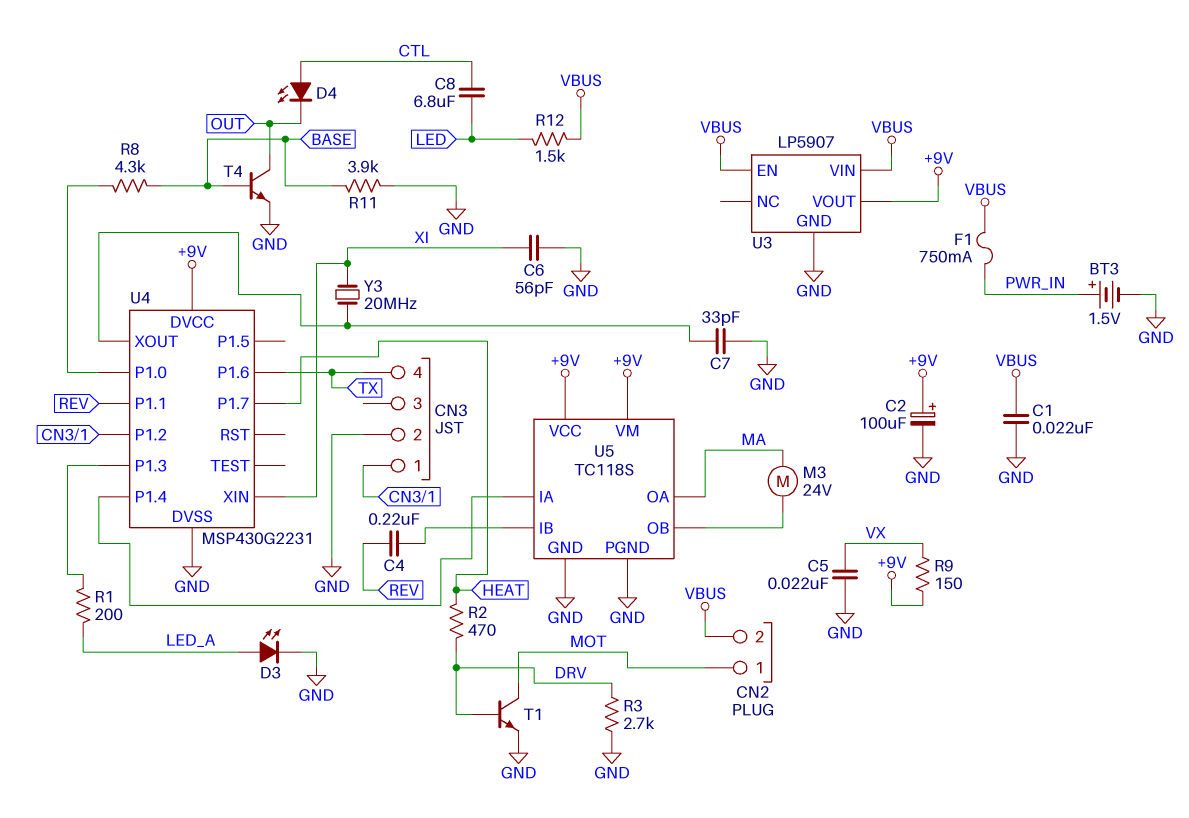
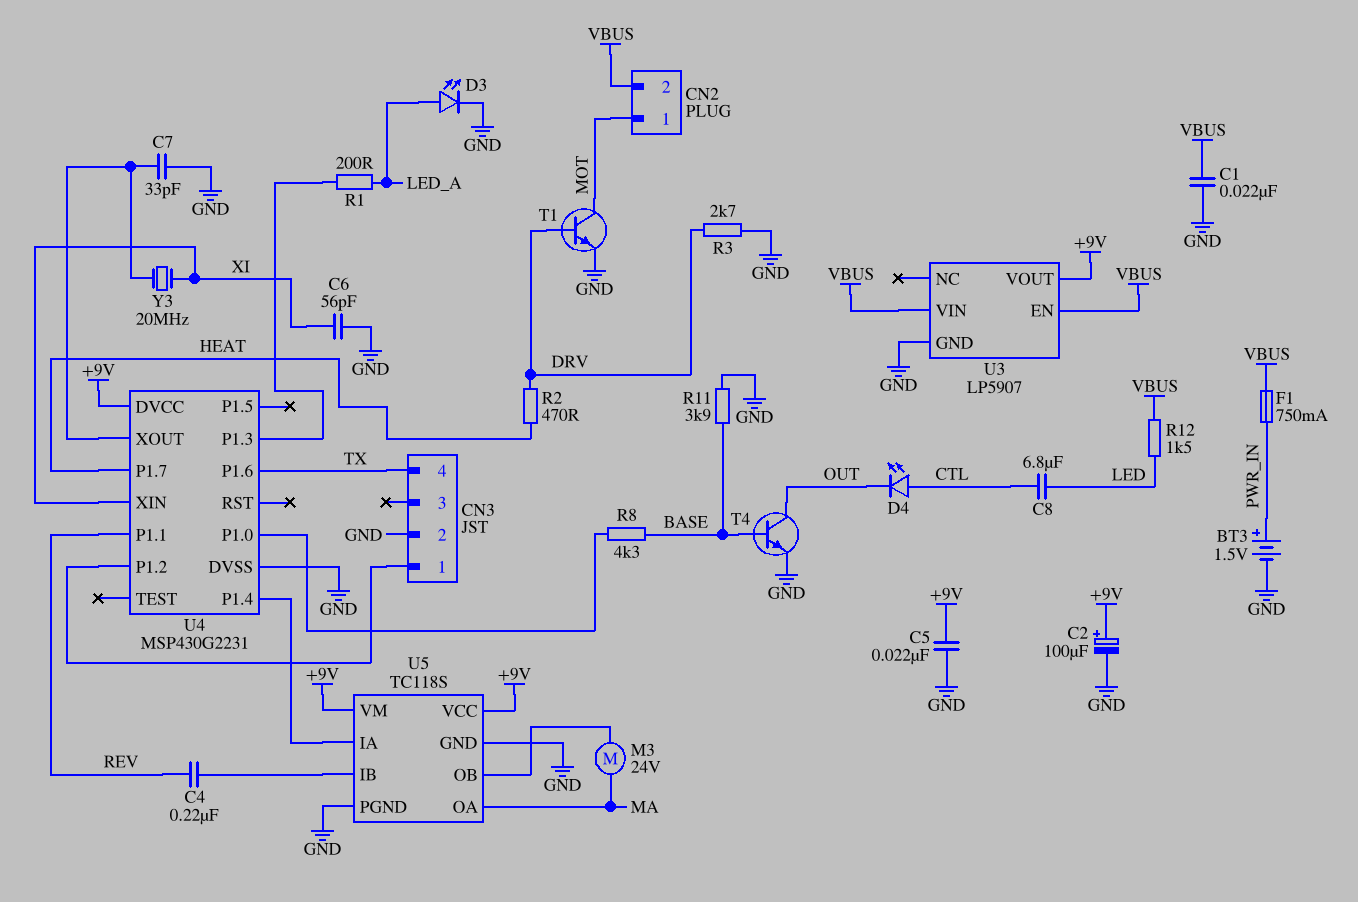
C5: 22nF (GND, VX) -> 22nF (+9V, GND)
R9: 150 (+9V, VX) -> none

